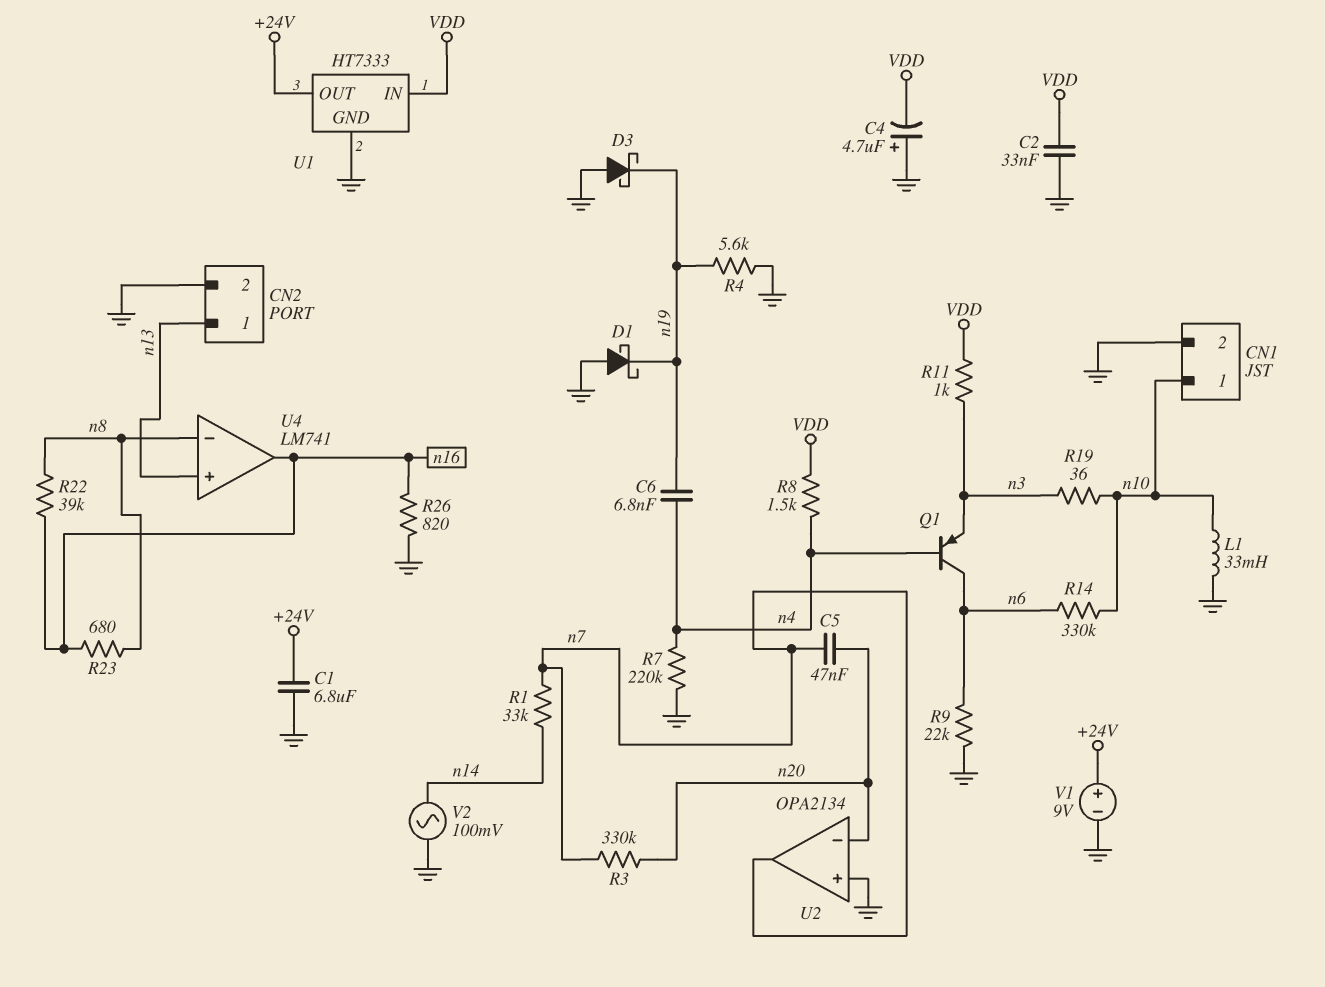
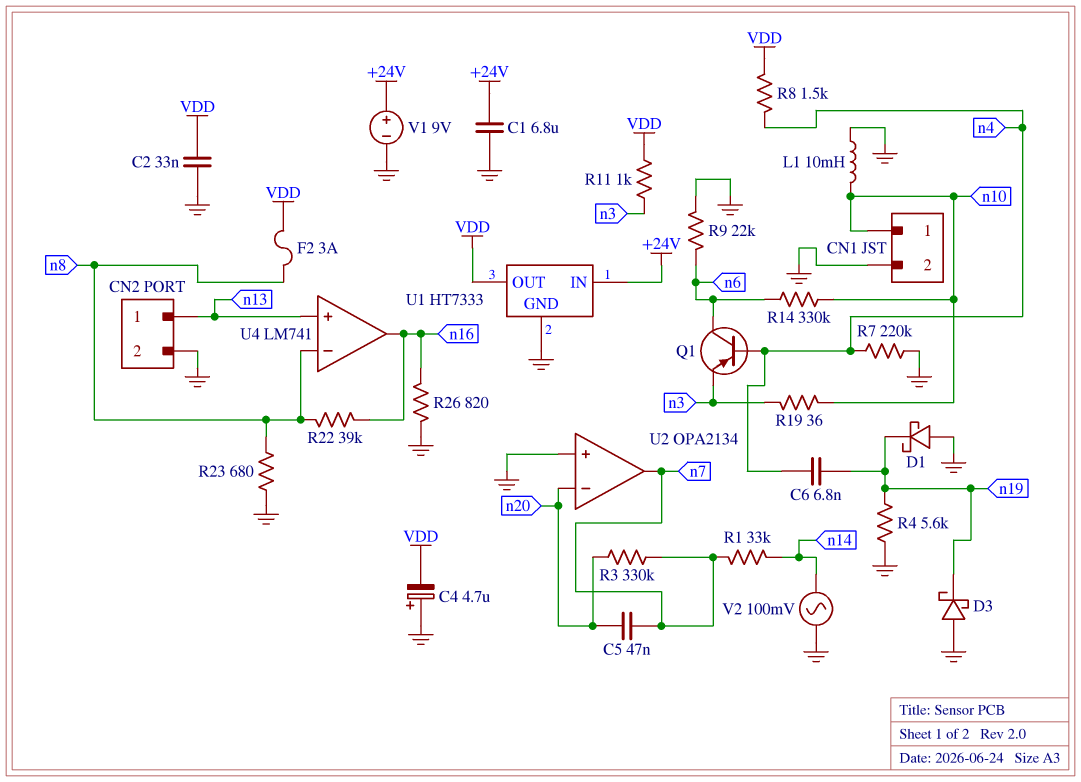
F2: none -> 3A (VDD, n8)
L1: 33mH (GND, n10) -> 10mH (GND, n10)
R23: 680 (n8, n16) -> 680 (GND, n8)
U1 pin IN: VDD -> +24V
U1 pin OUT: +24V -> VDD

